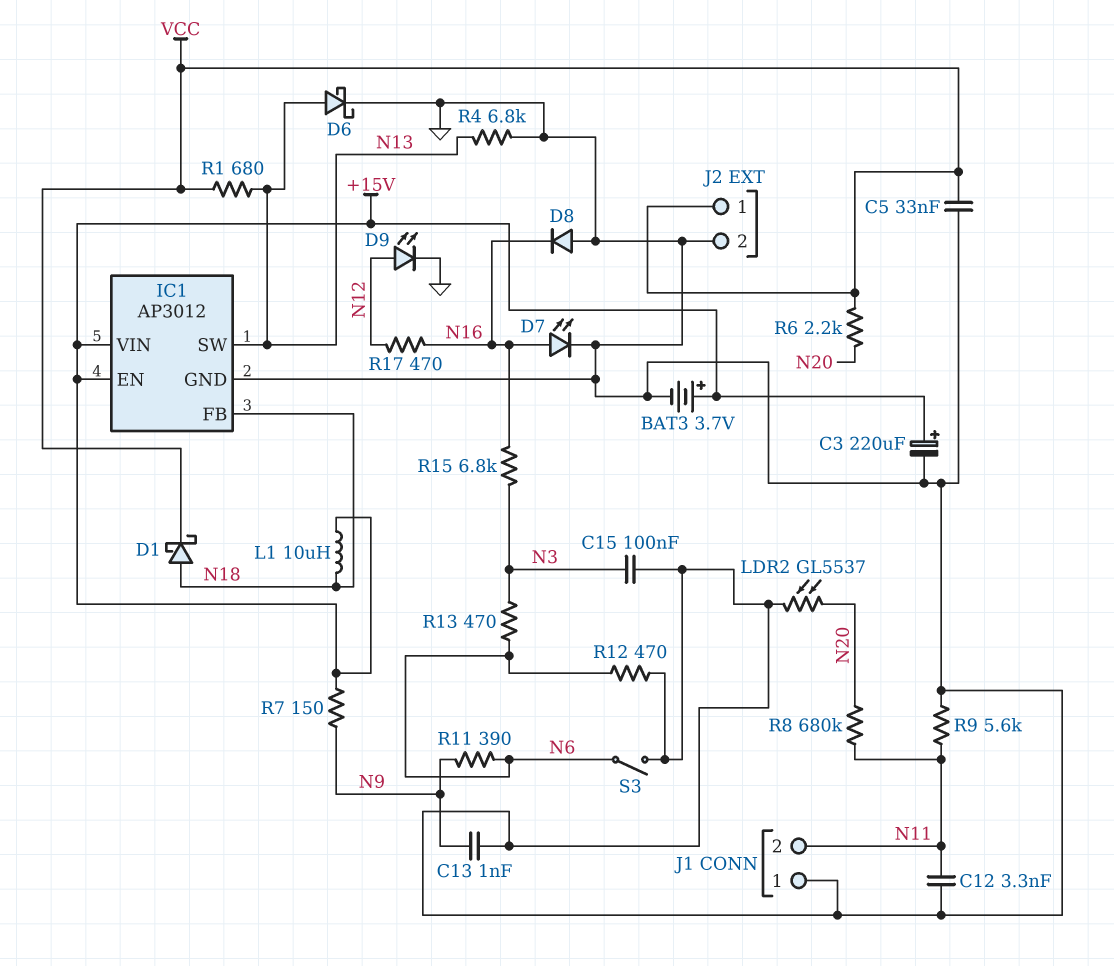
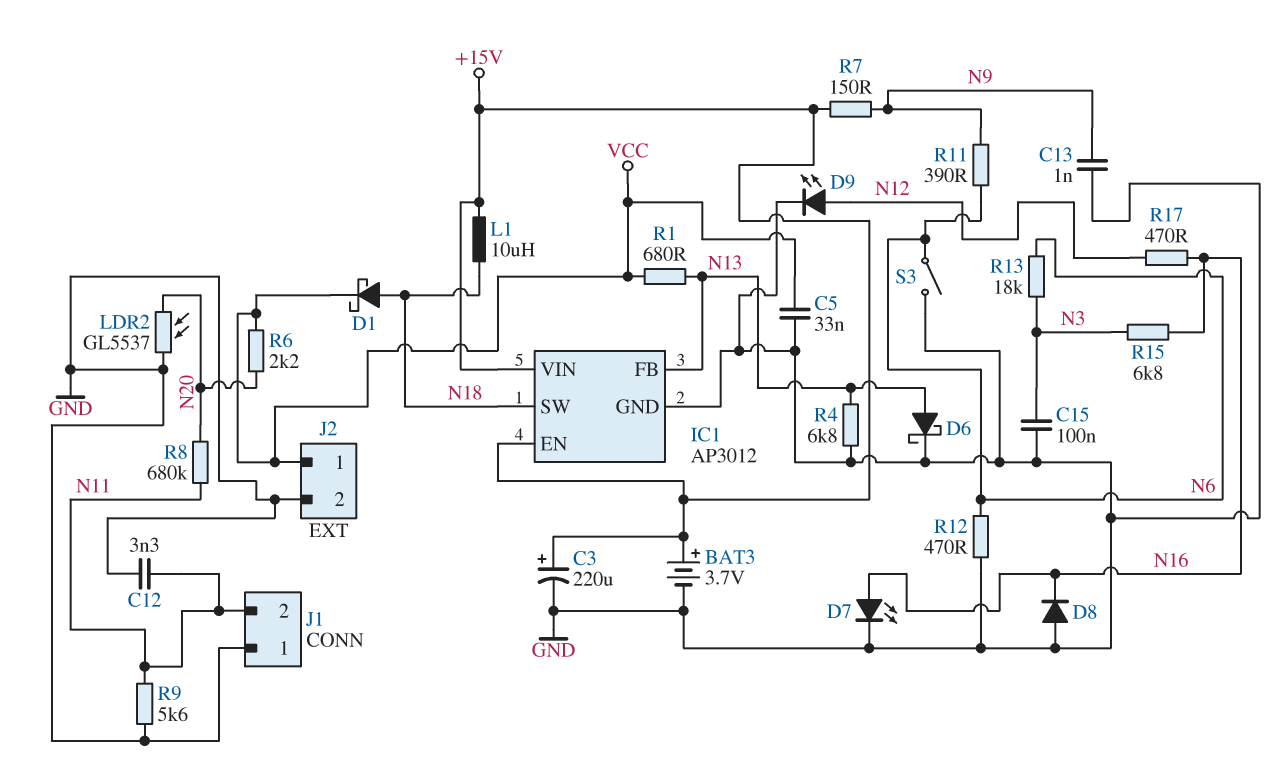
IC1 pin FB: N18 -> N13
IC1 pin SW: N13 -> N18
R13: 470 (N3, N6) -> 18k (N3, N6)

